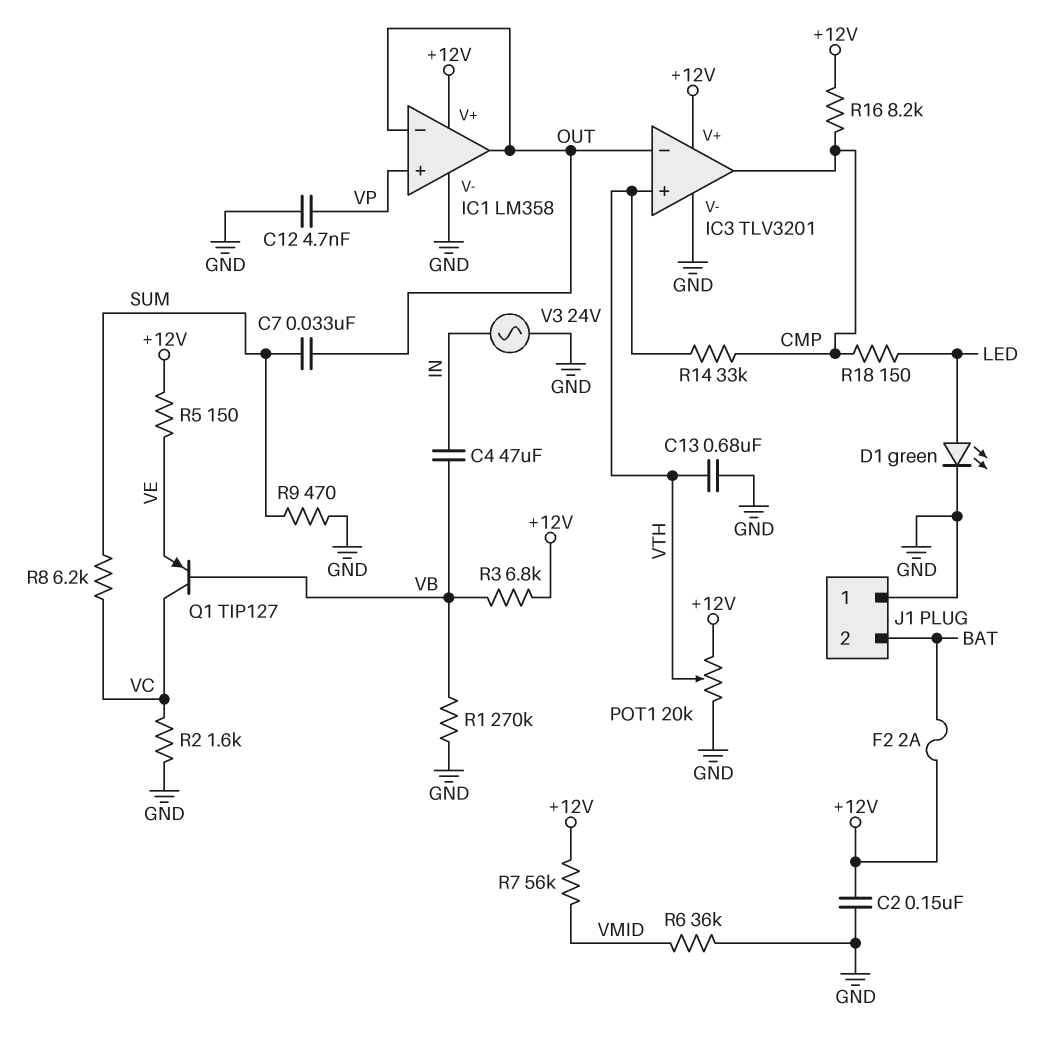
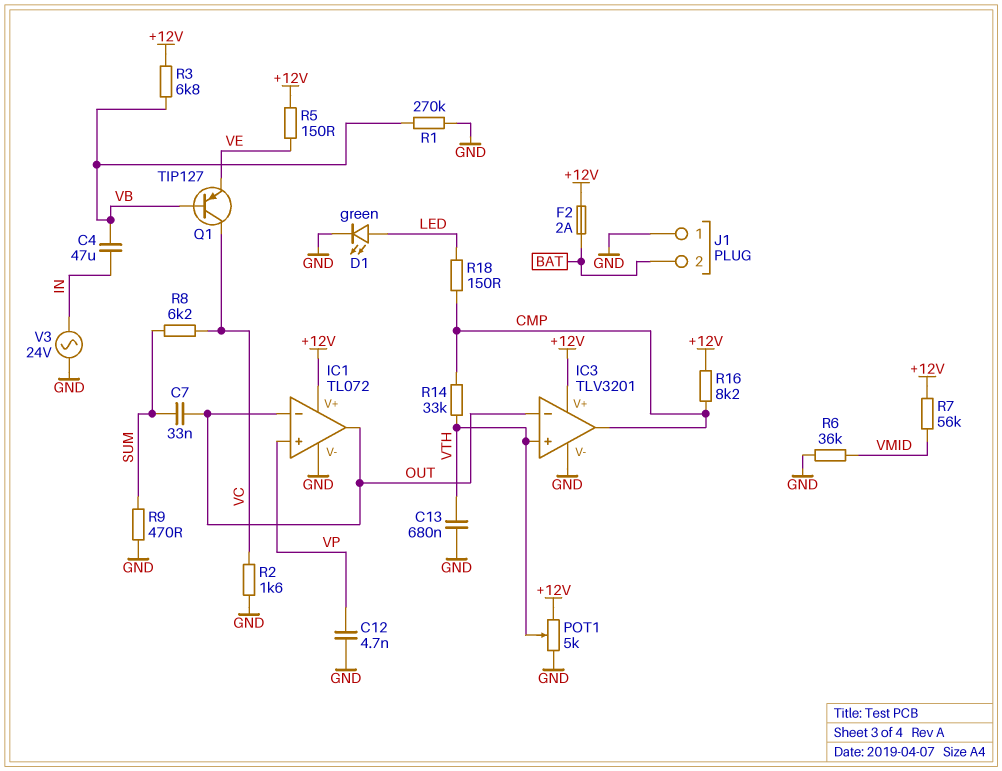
C2: 150nF (+12V, GND) -> none
IC1: LM358 -> TL072
POT1: 20k (+12V, GND, wiper VTH) -> 5k (+12V, GND, wiper VTH)

